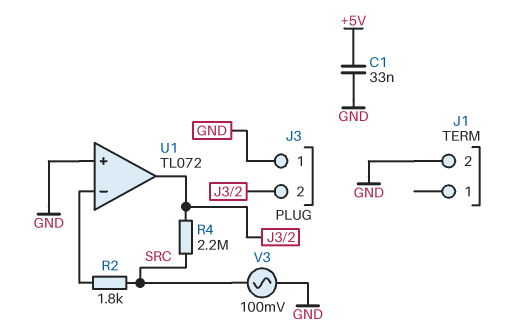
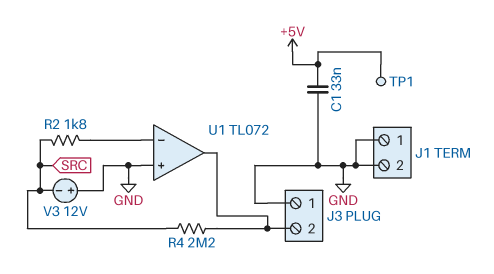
J1 pin 1: none -> GND
TP1: none -> test point (+5V)
V3: AC 100mV (GND, SRC) -> 12V (plus GND, minus SRC)

